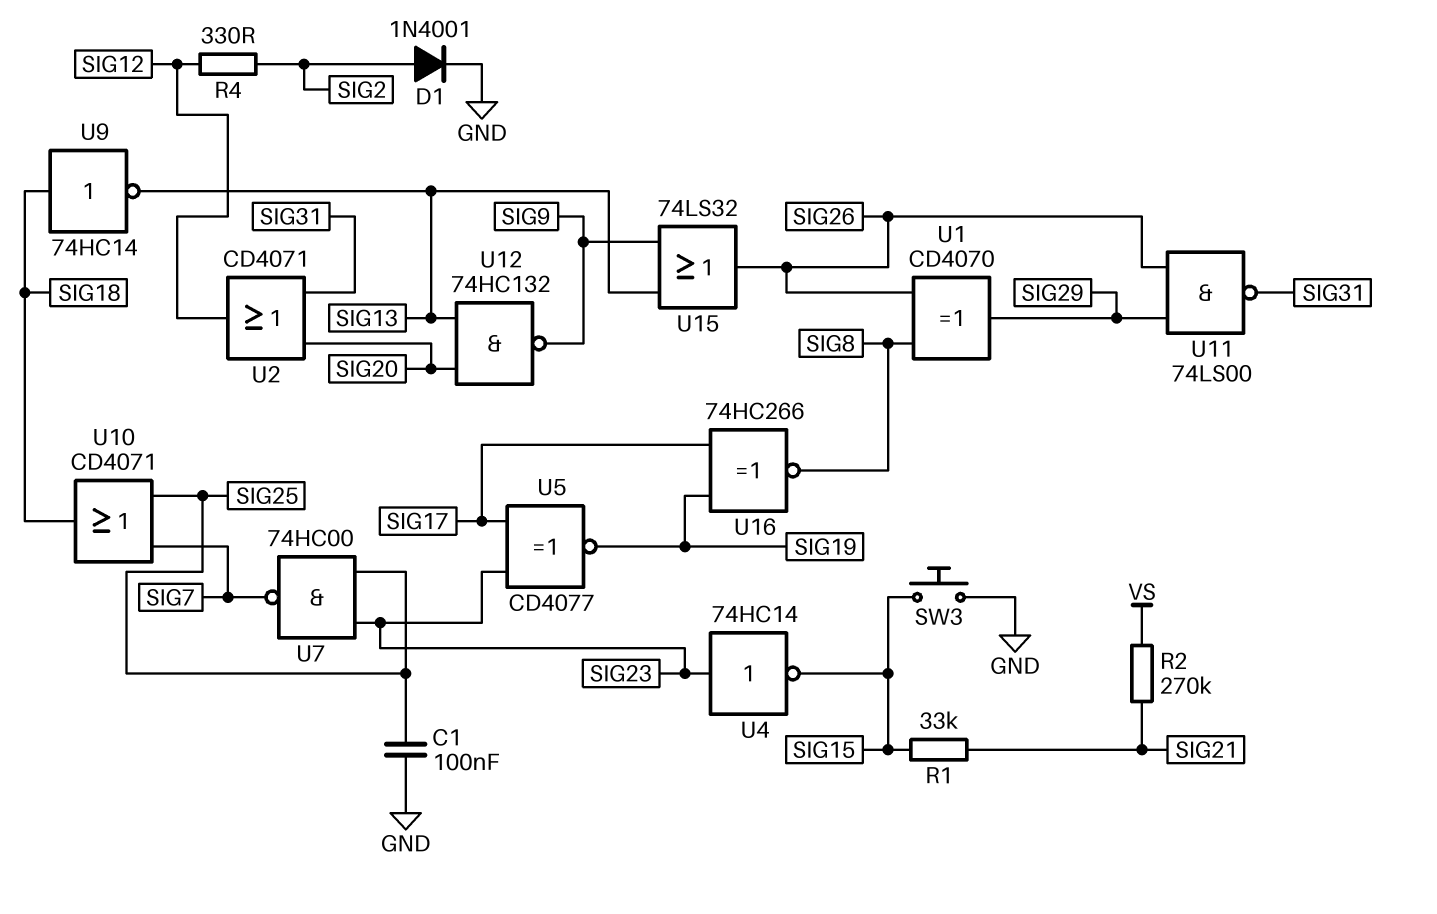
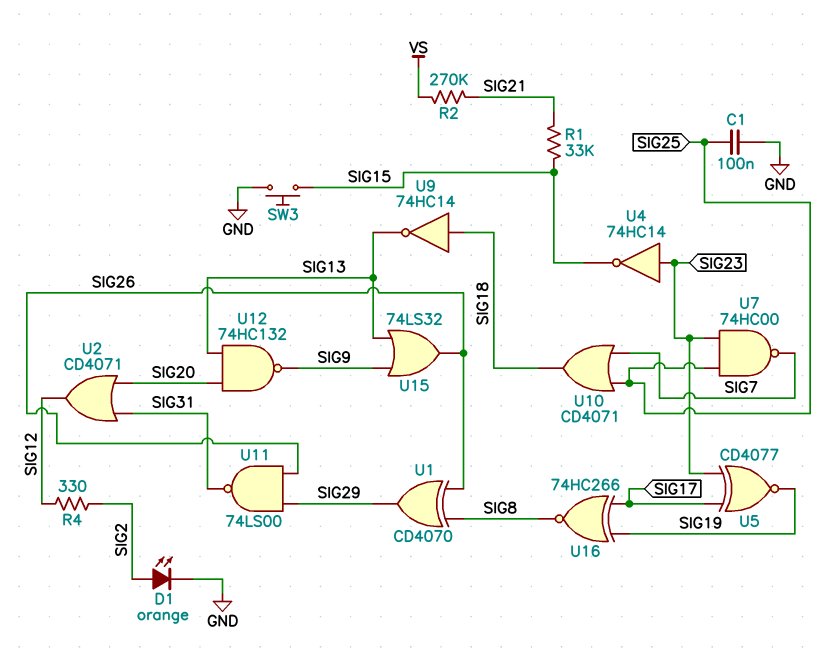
D1: diode 1N4001 (A SIG2, K GND) -> LED orange (A SIG2, K GND)

